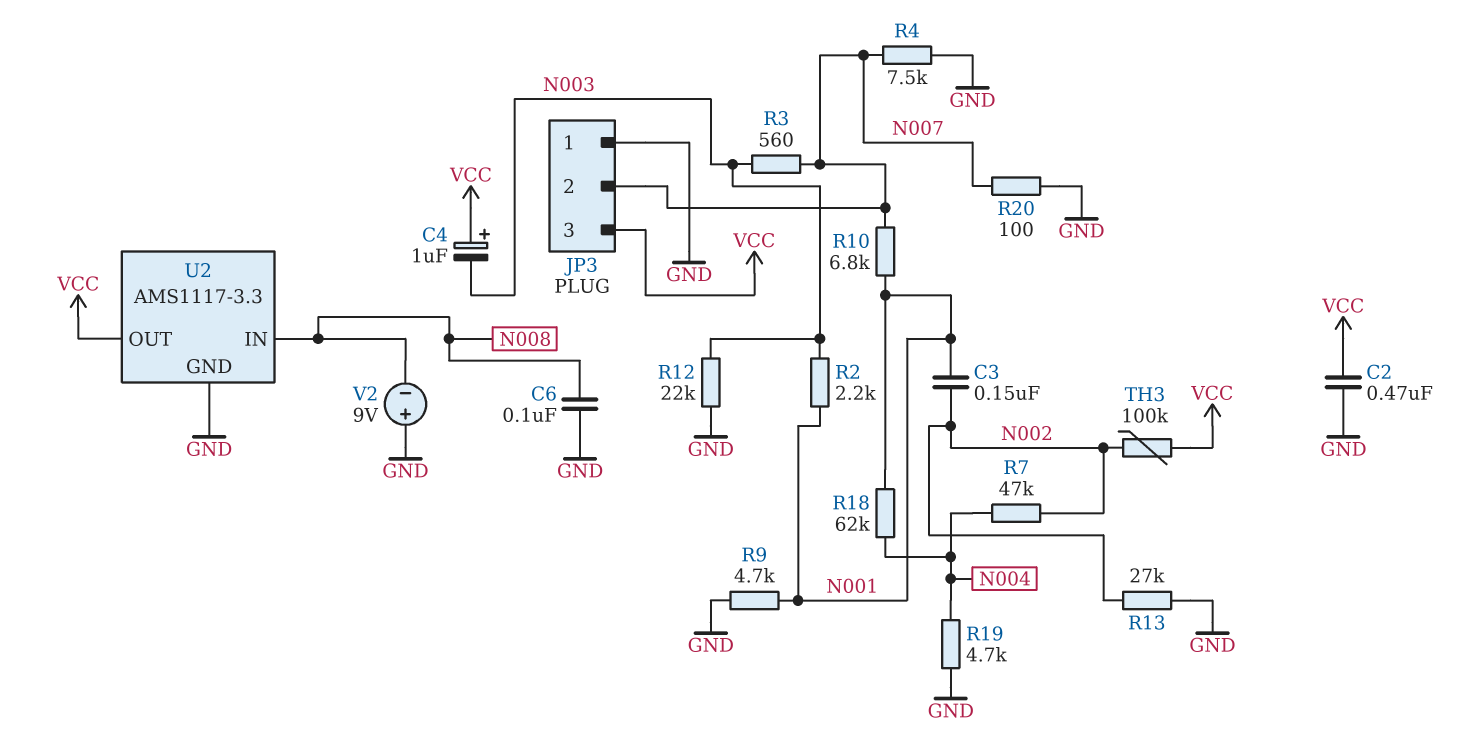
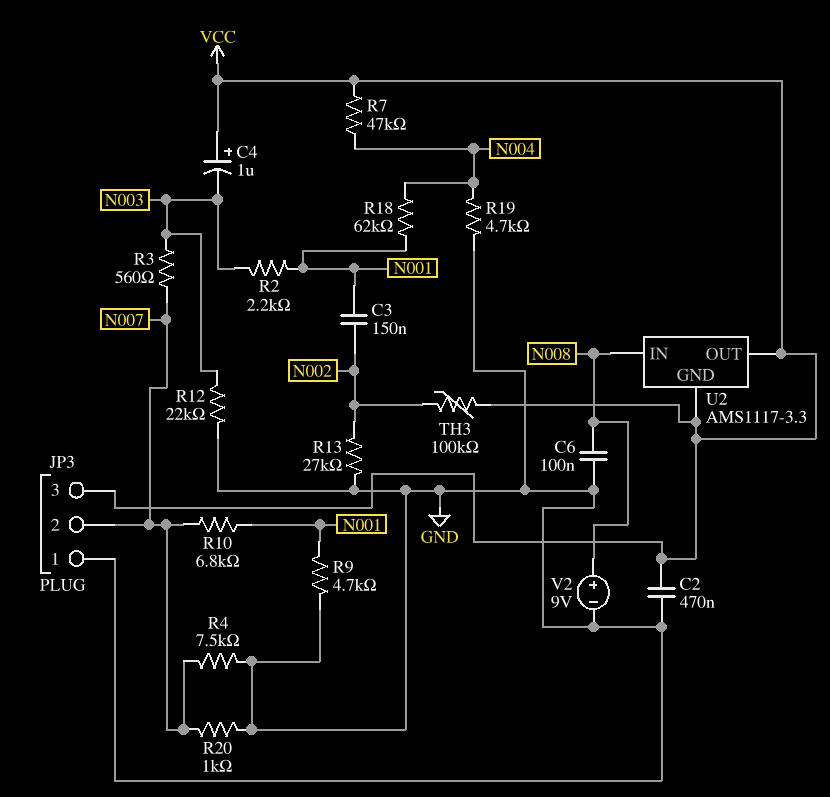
R7: 47k (N002, N004) -> 47k (N004, VCC)
R20: 100 (GND, N007) -> 1k (GND, N007)
U2 pin GND: GND -> VCC
V2: 9V (plus GND, minus N008) -> 9V (plus N008, minus GND)

